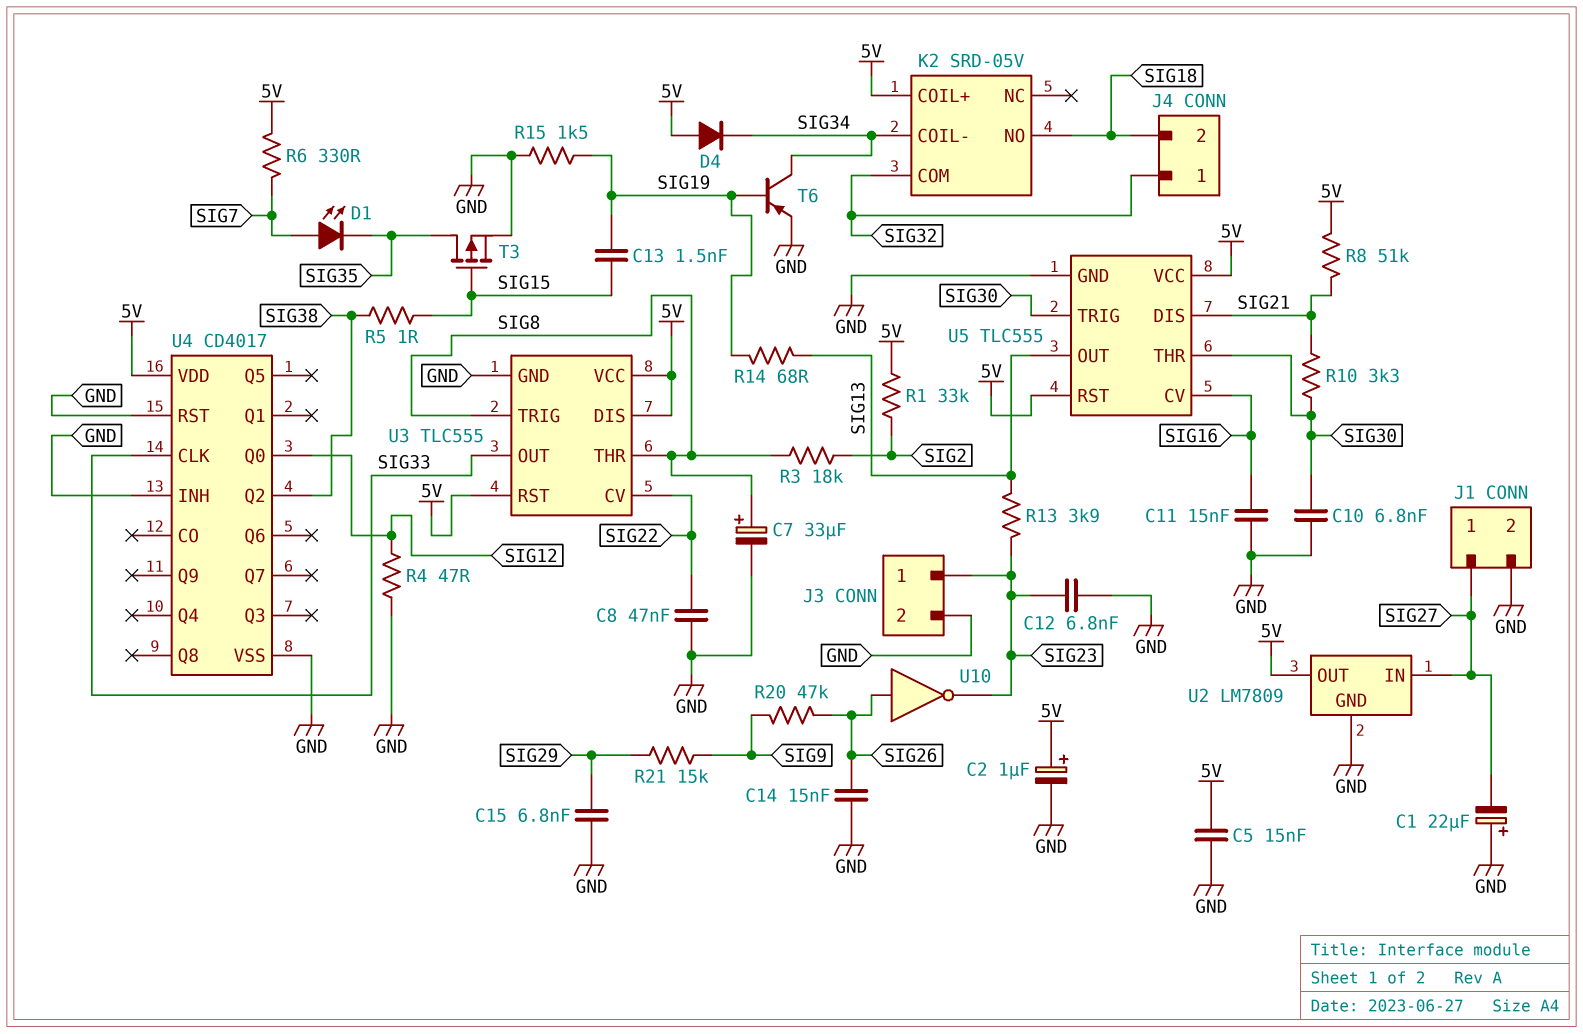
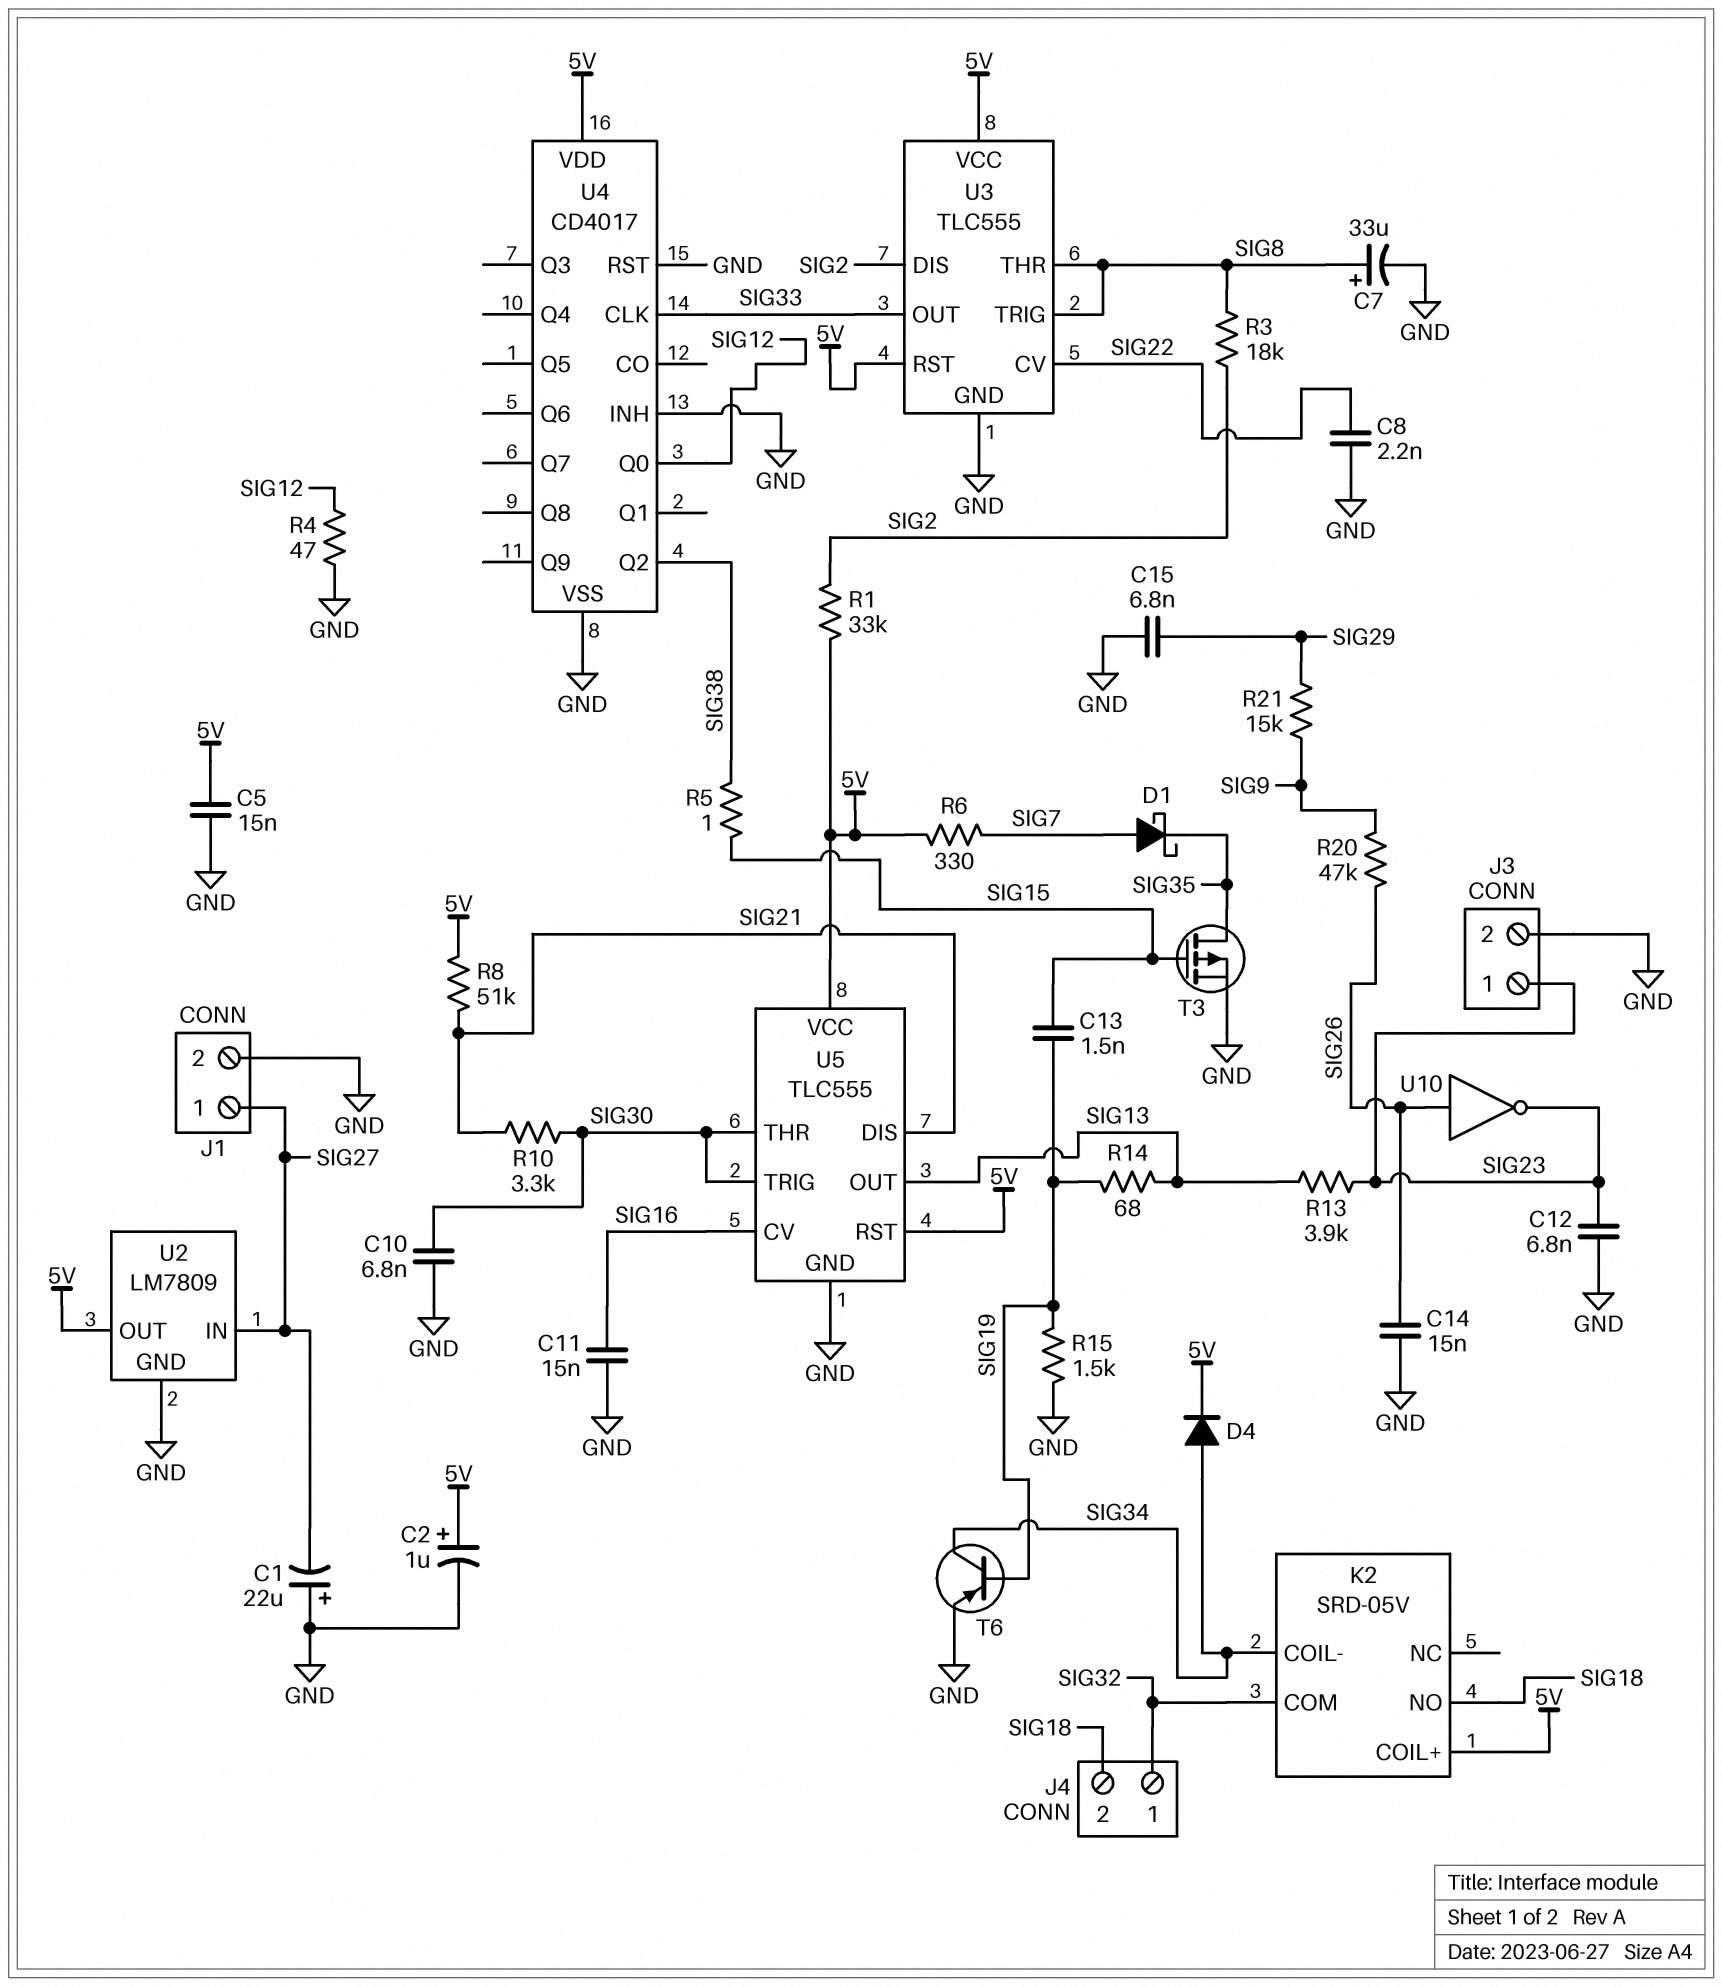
C8: 47nF (GND, SIG22) -> 2.2nF (GND, SIG22)
D1: LED (A SIG7, K SIG35) -> schottky (A SIG7, K SIG35)
D4: diode (A 5V, K SIG34) -> diode (A SIG34, K 5V)
U3 pin DIS: 5V -> SIG2

